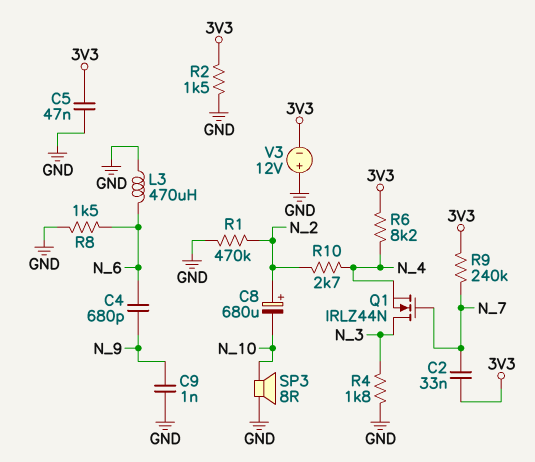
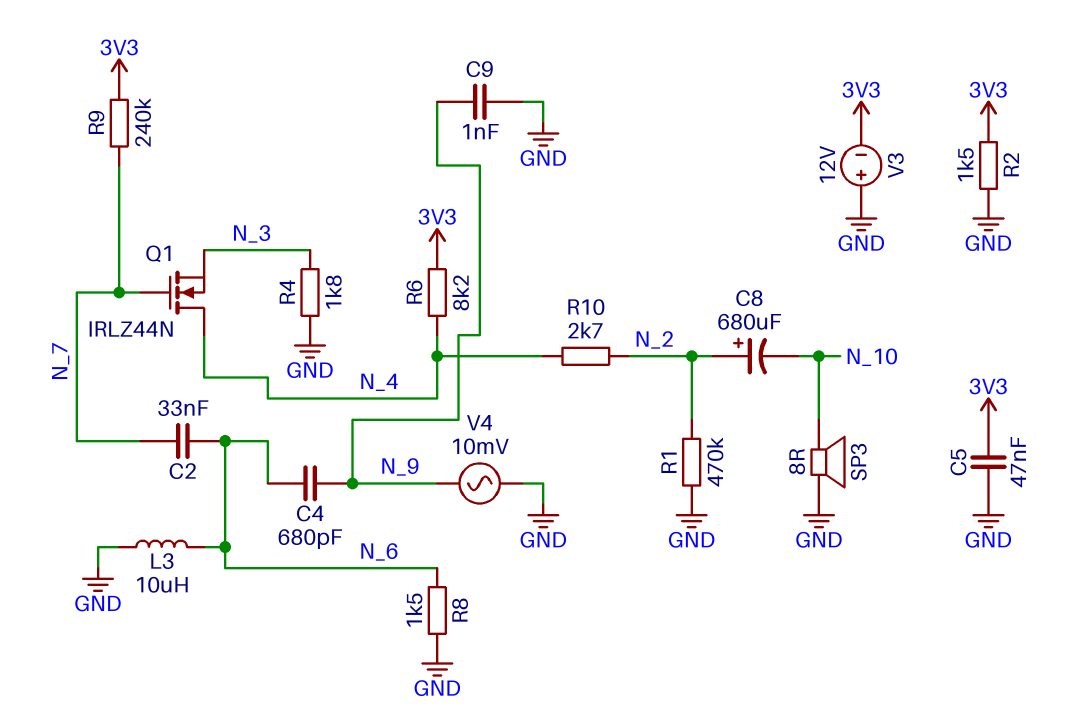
C2: 33nF (3V3, N_7) -> 33nF (N_6, N_7)
L3: 470uH (GND, N_6) -> 10uH (GND, N_6)
Q1: NMOS IRLZ44N (G N_7, D N_3, S N_4) -> NMOS IRLZ44N (G N_7, D N_4, S N_3)
V4: none -> AC 10mV (GND, N_9)

